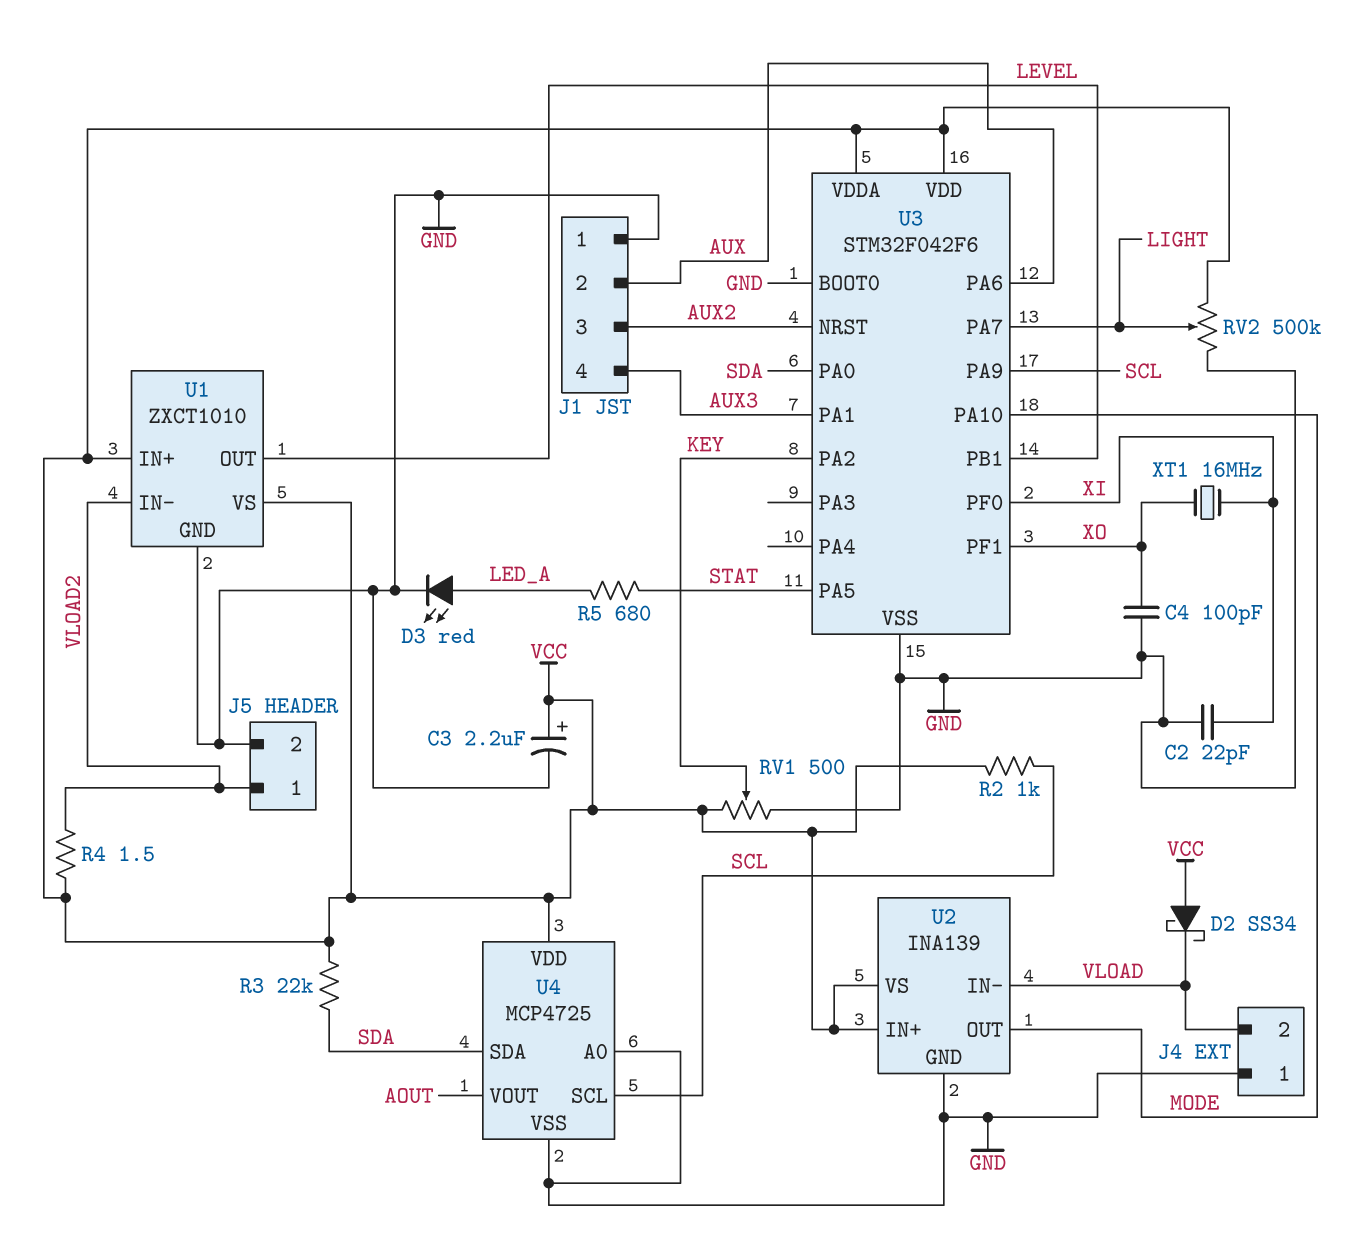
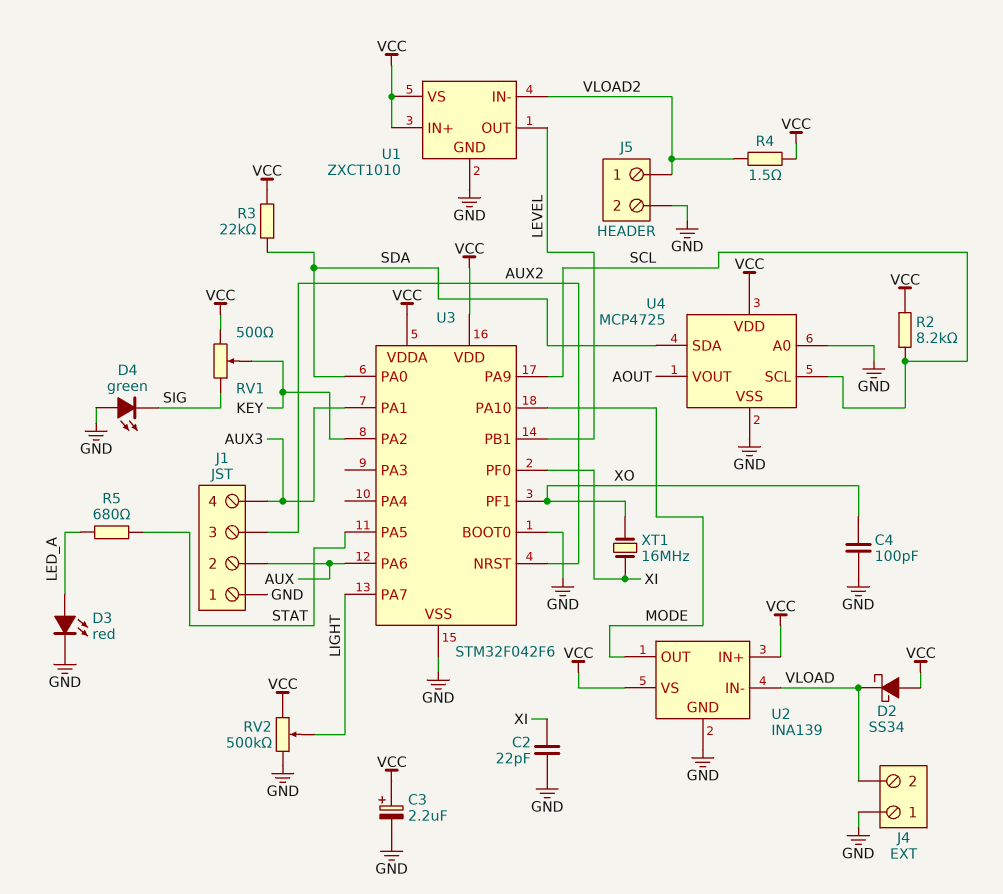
D4: none -> LED green (A GND, K SIG)
R2: 1k (SCL, VCC) -> 8.2k (SCL, VCC)
RV1: 500 (GND, VCC, wiper KEY) -> 500 (SIG, VCC, wiper KEY)

